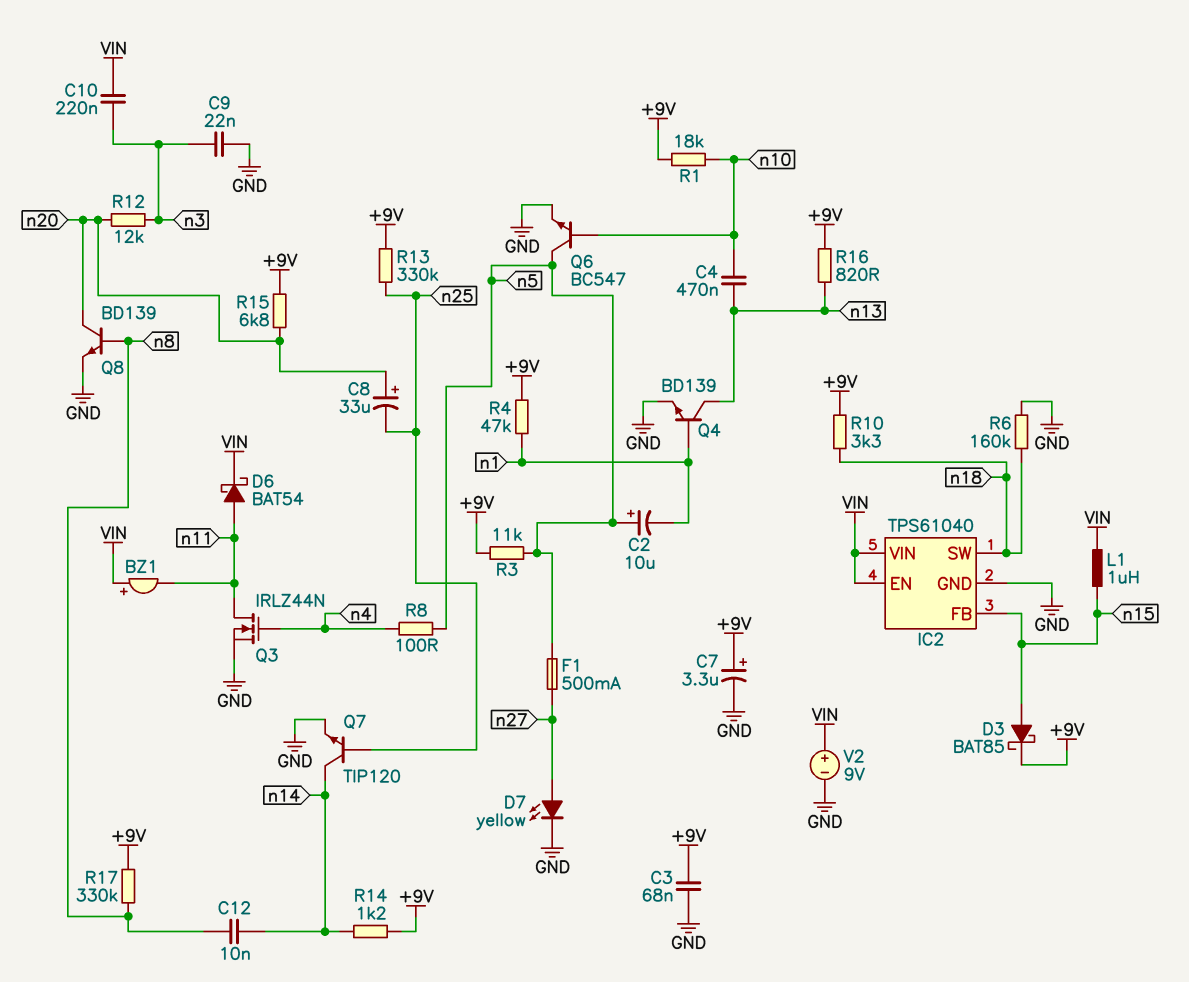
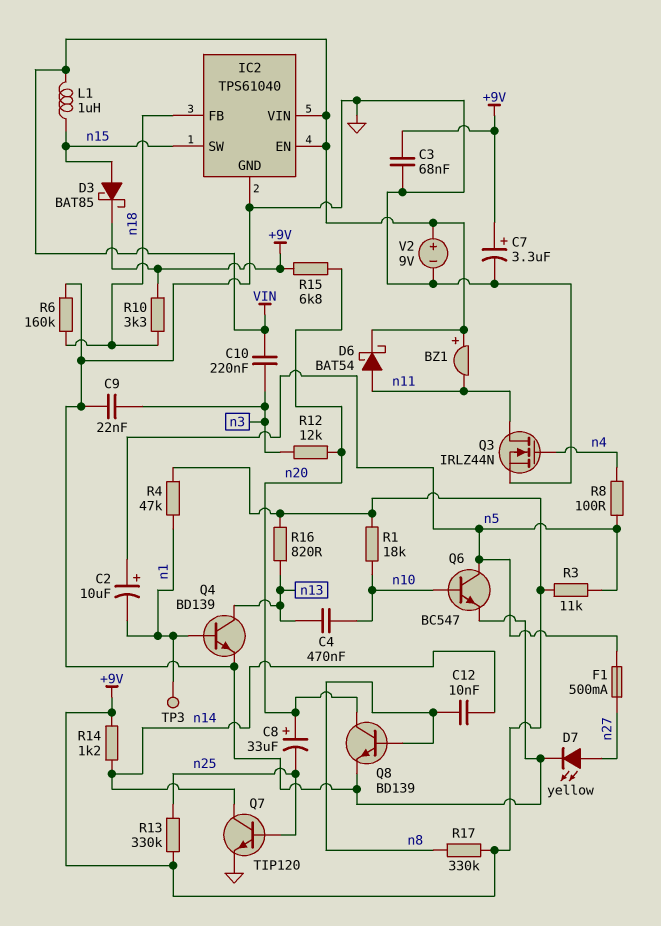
IC2 pin FB: n15 -> n18
IC2 pin SW: n18 -> n15
TP3: none -> test point (n1)

